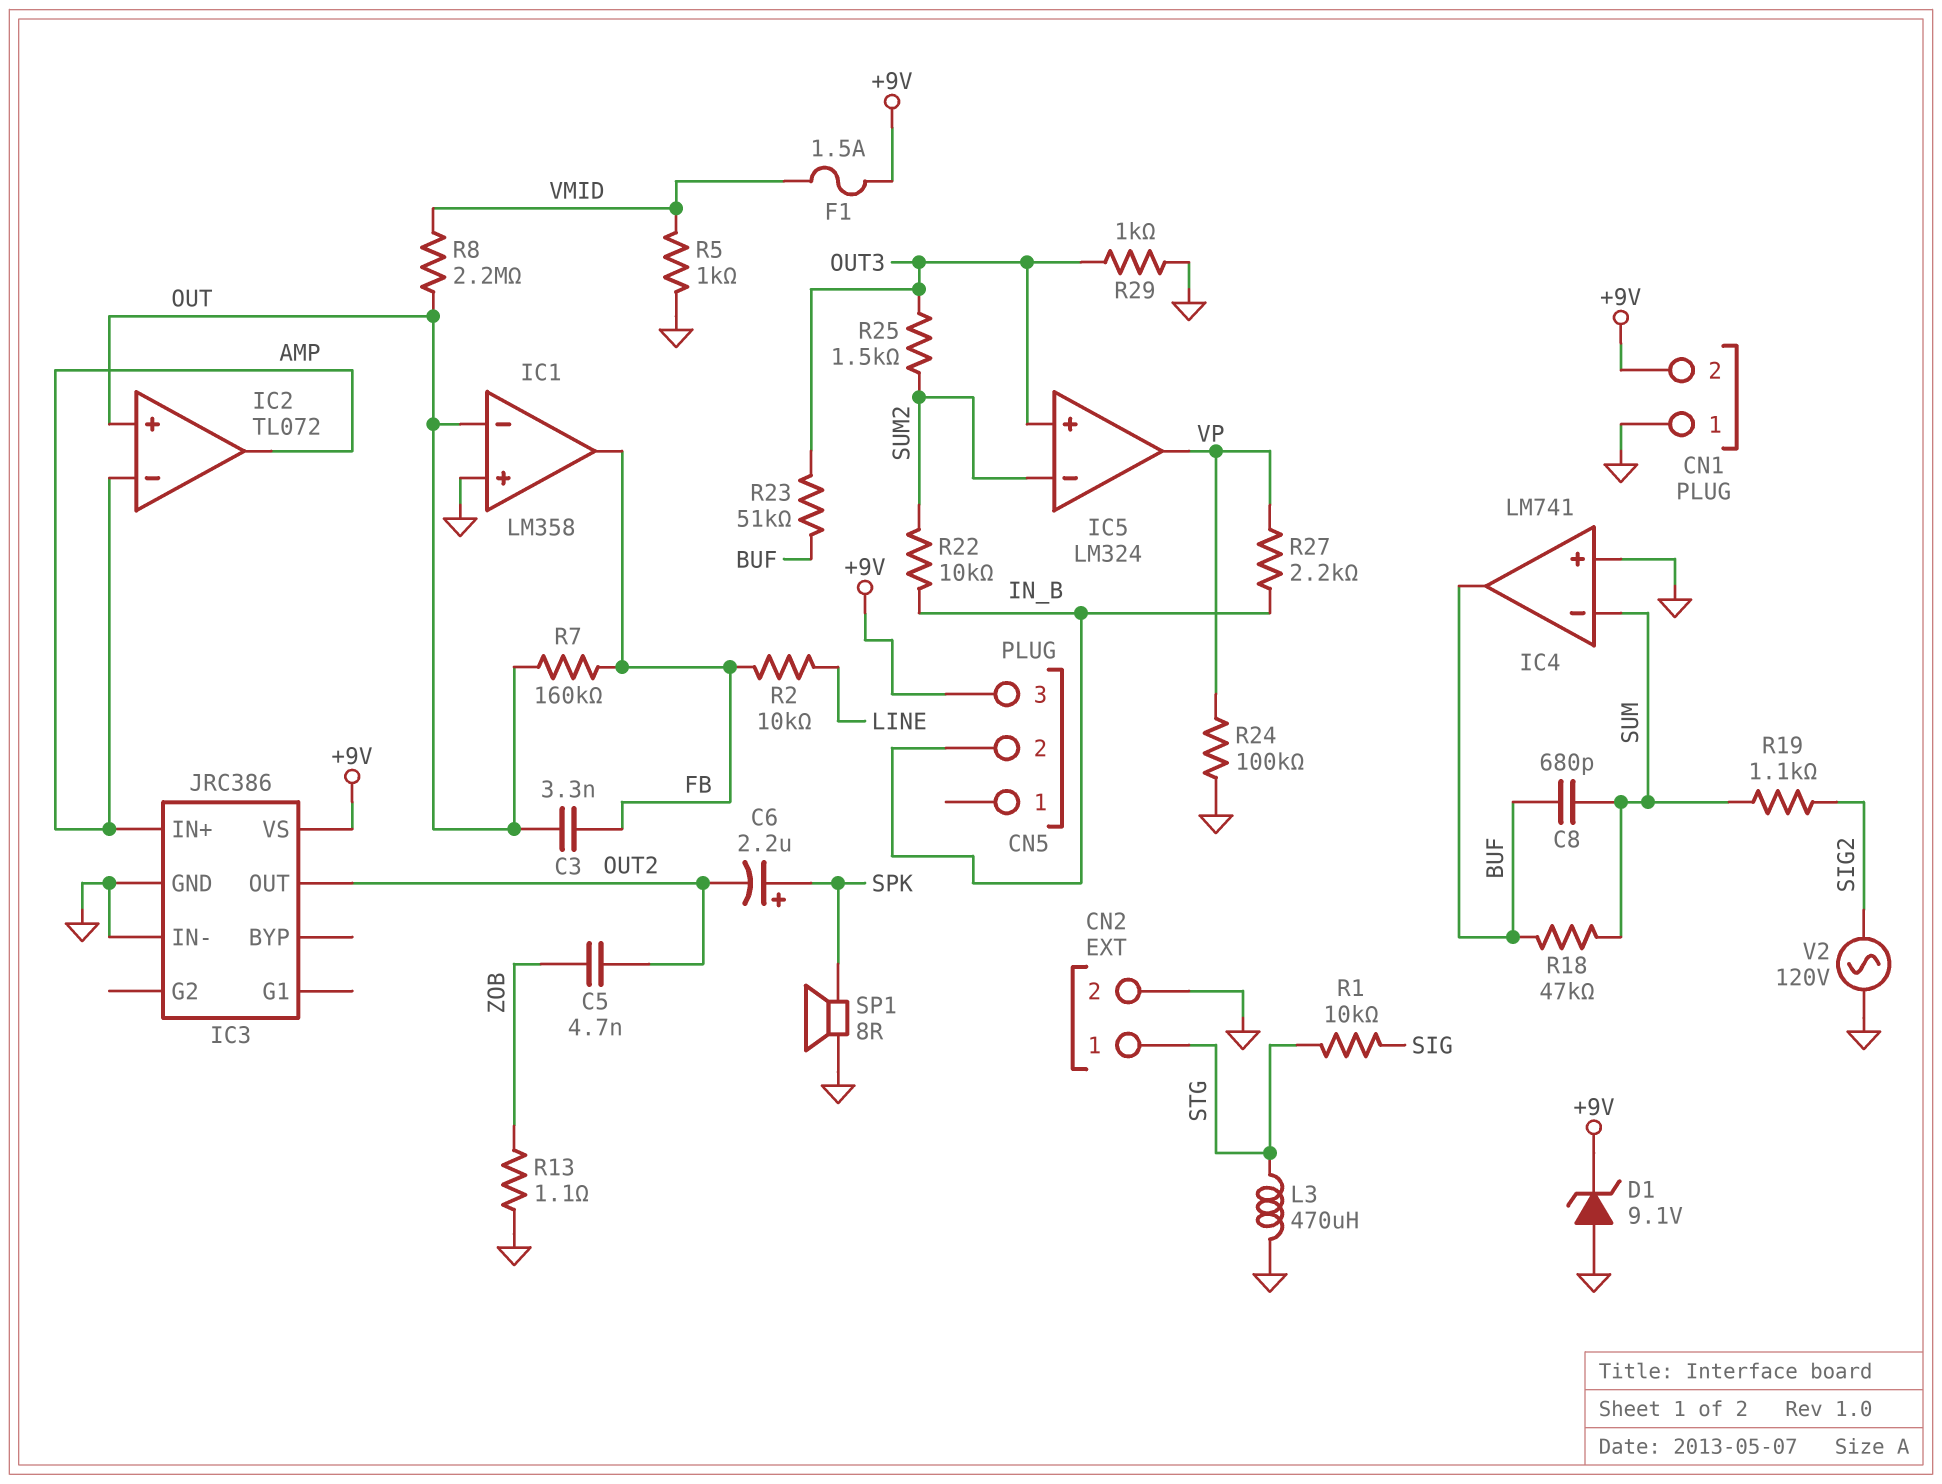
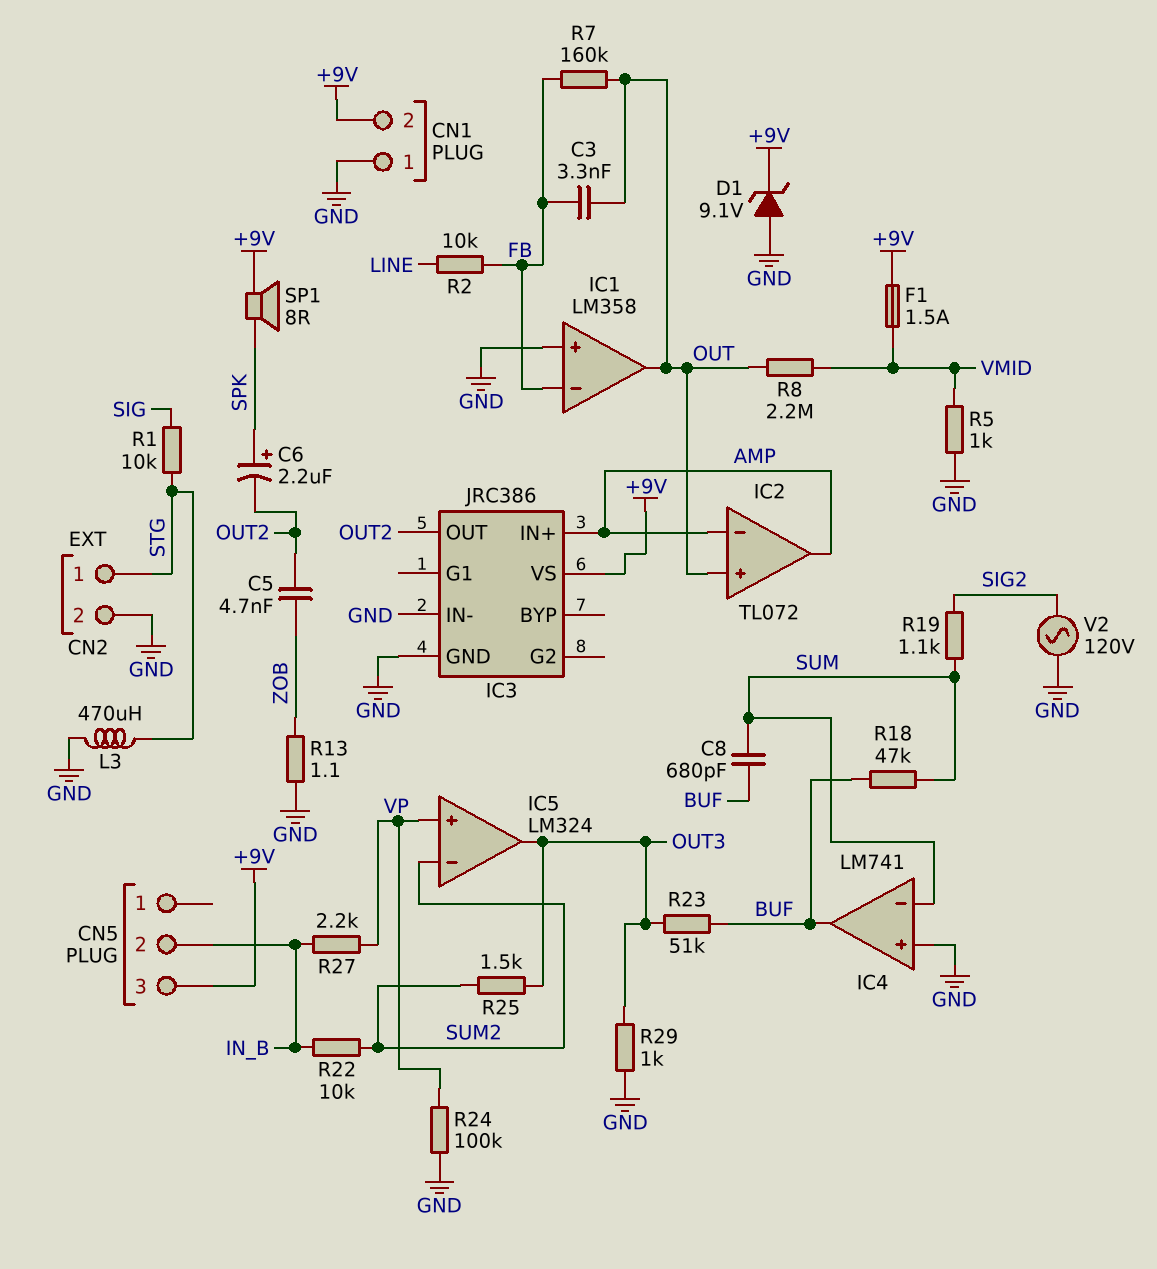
IC1 pin in-: OUT -> FB
IC1 pin out: FB -> OUT
IC5 pin in+: OUT3 -> VP
IC5 pin out: VP -> OUT3
SP1: speaker 8R (GND, SPK) -> speaker 8R (+9V, SPK)

